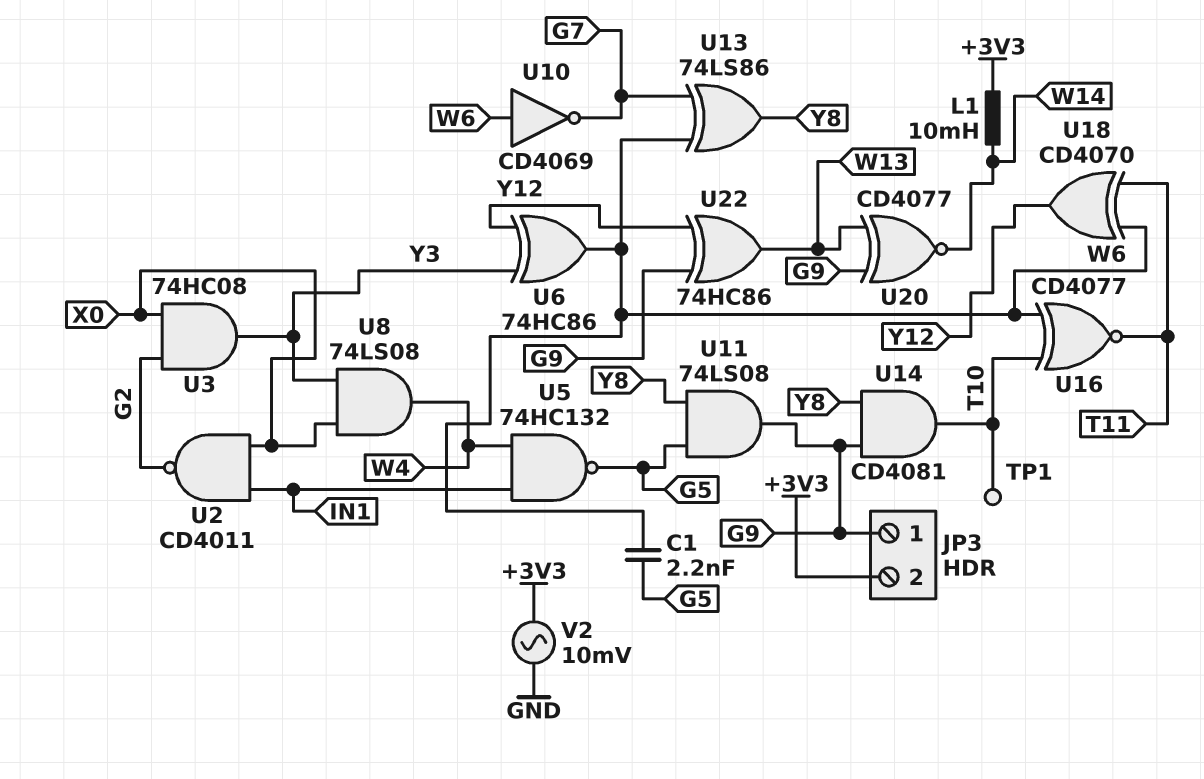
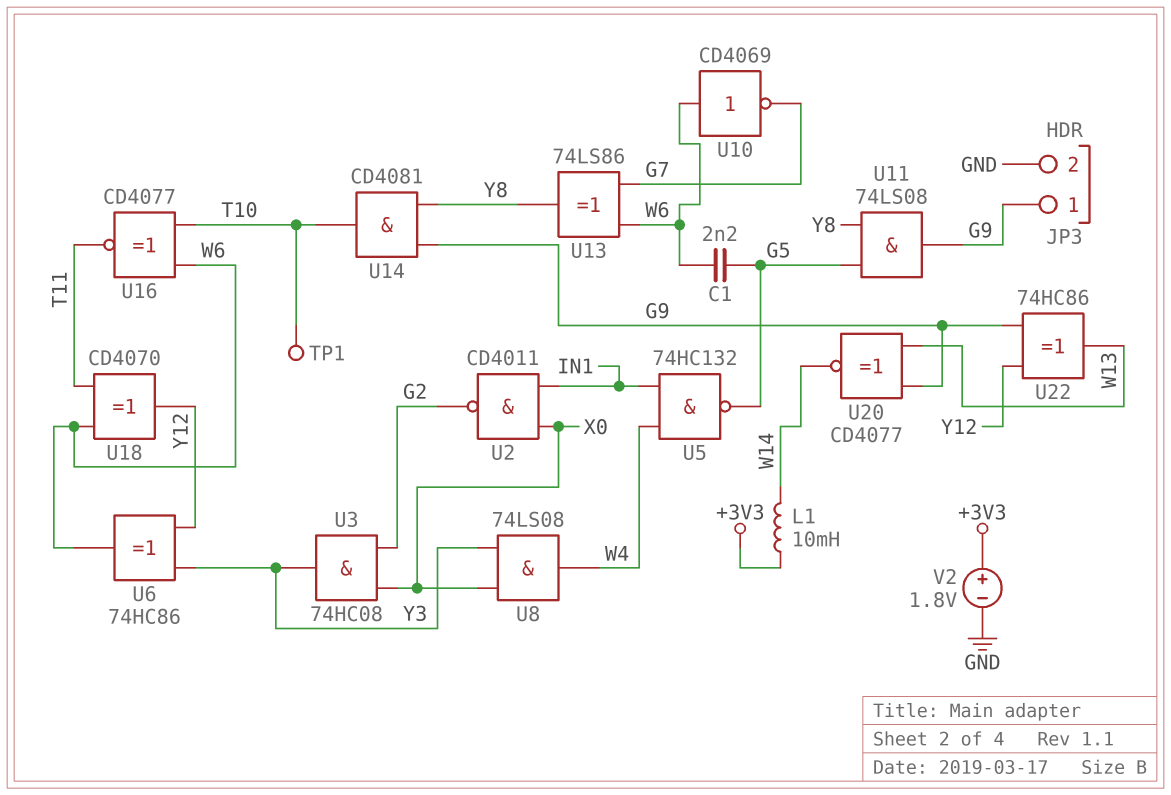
JP3 pin 2: +3V3 -> GND
V2: AC 10mV (+3V3, GND) -> 1.8V (plus +3V3, minus GND)

